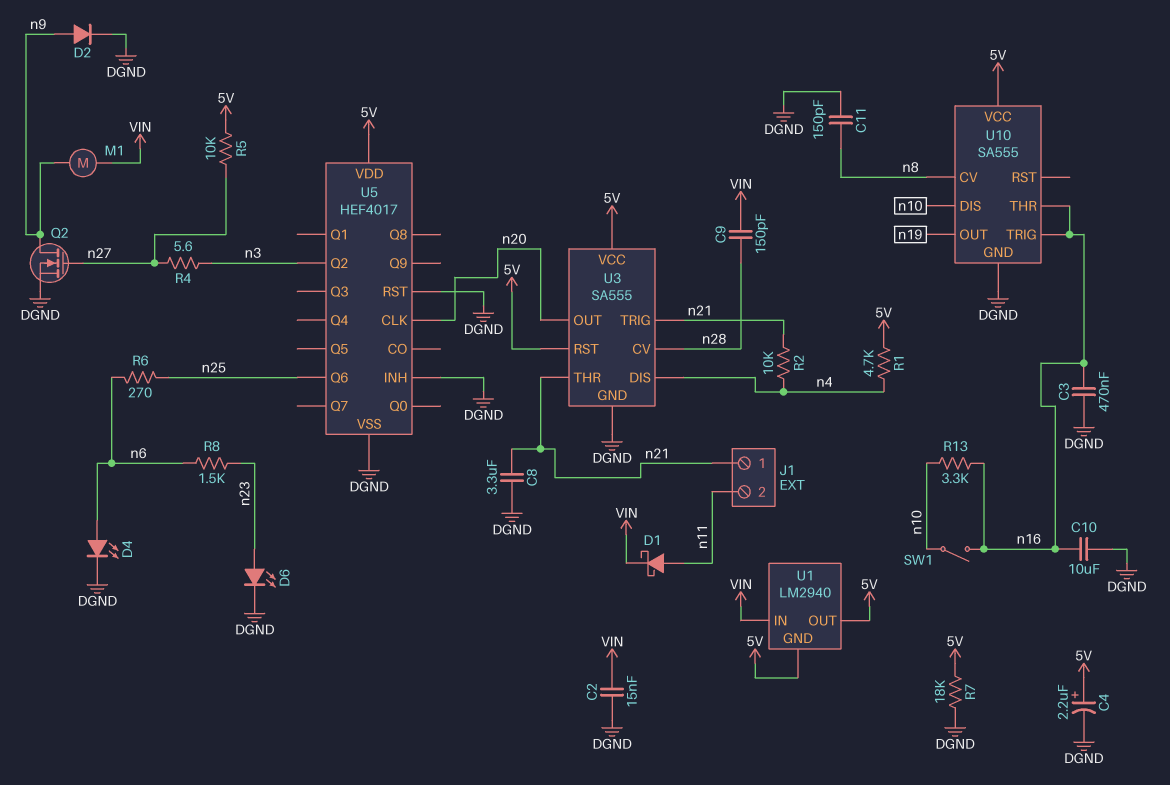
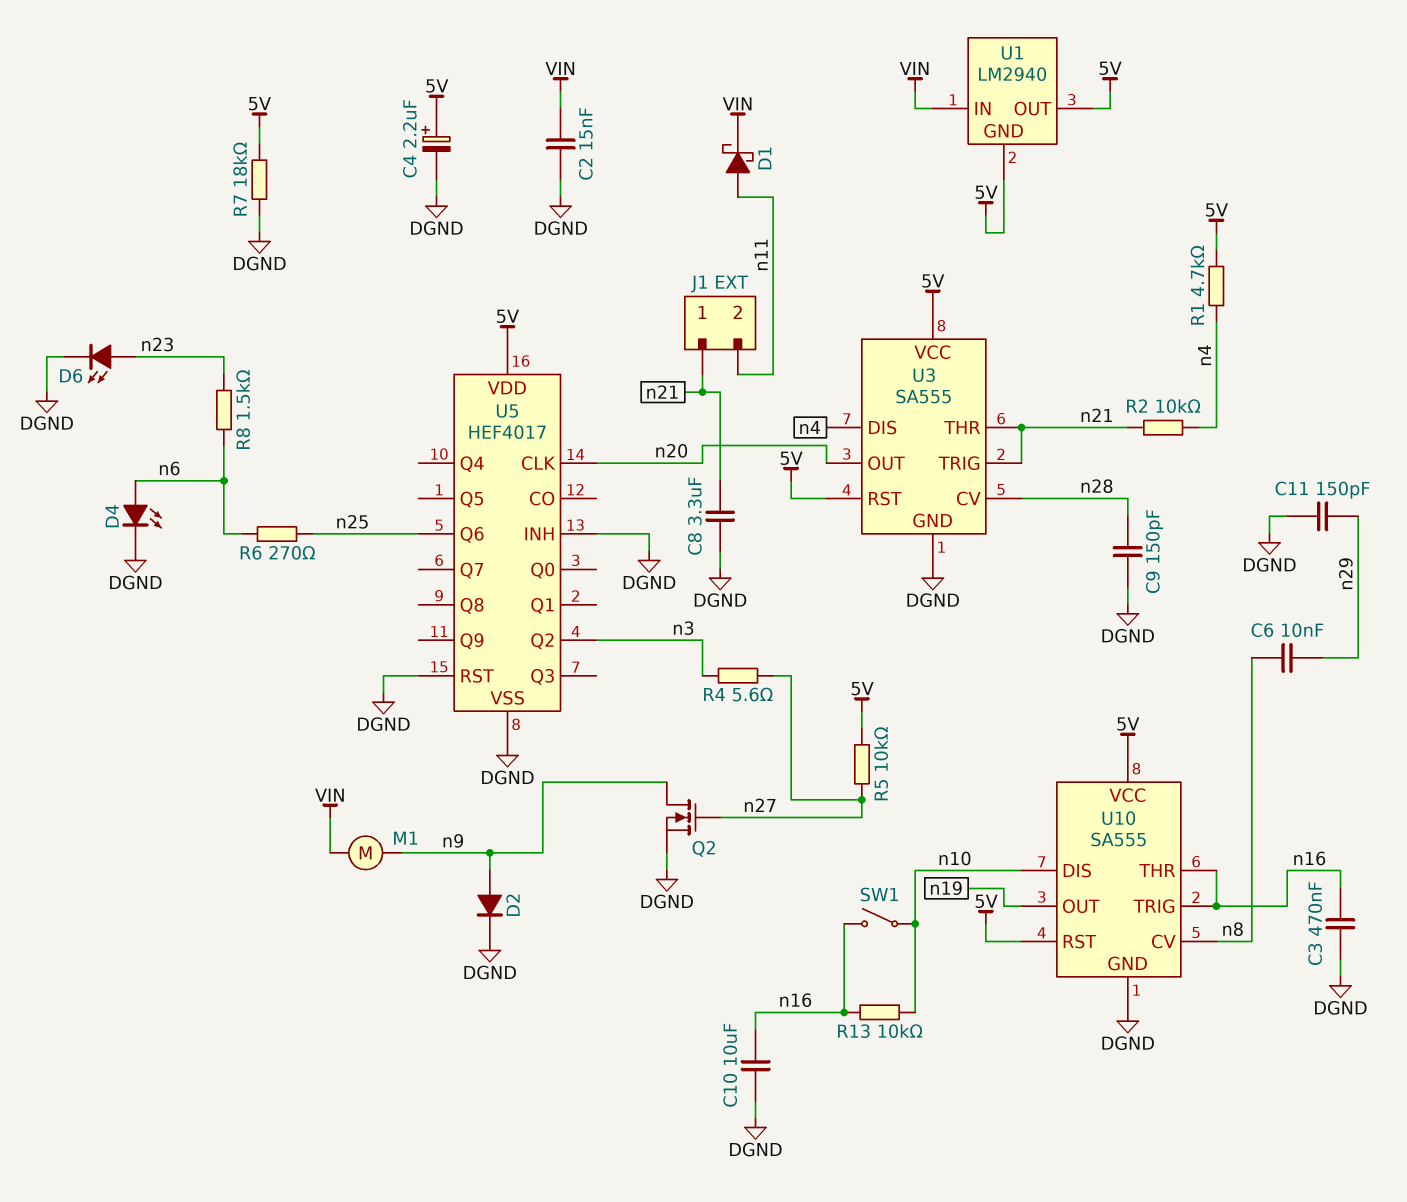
C6: none -> 10nF (n8, n29)
C9: 150pF (VIN, n28) -> 150pF (DGND, n28)
C11: 150pF (DGND, n8) -> 150pF (DGND, n29)
R13: 3.3k (n10, n16) -> 10k (n10, n16)
U10 pin RST: none -> 5V

